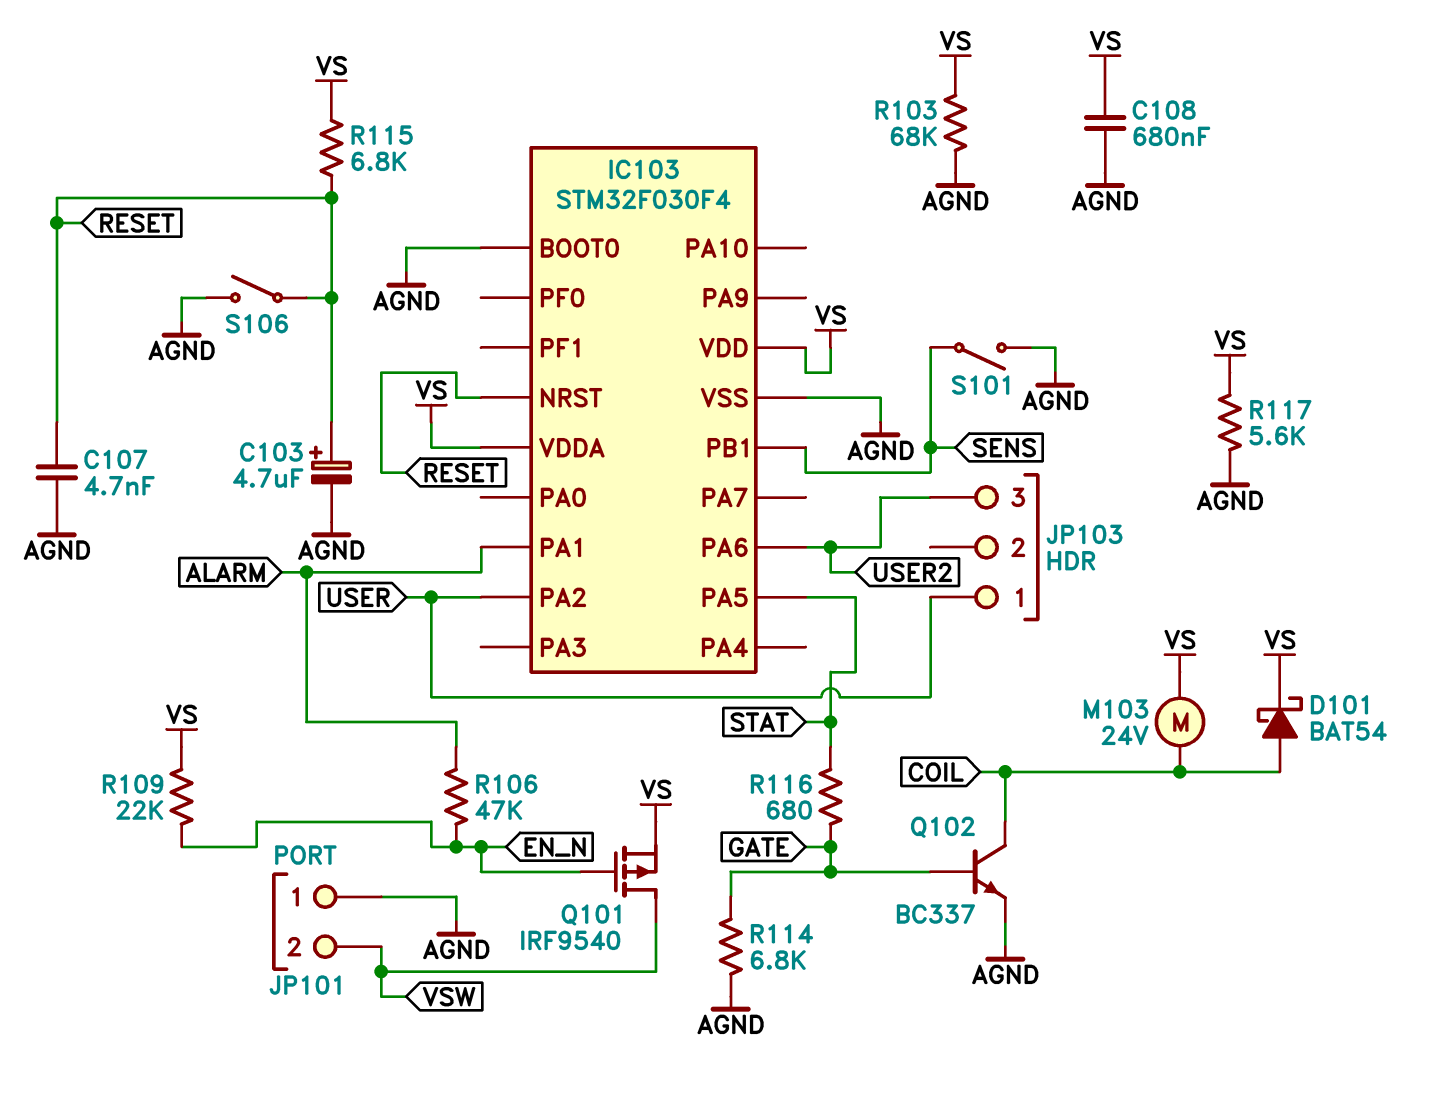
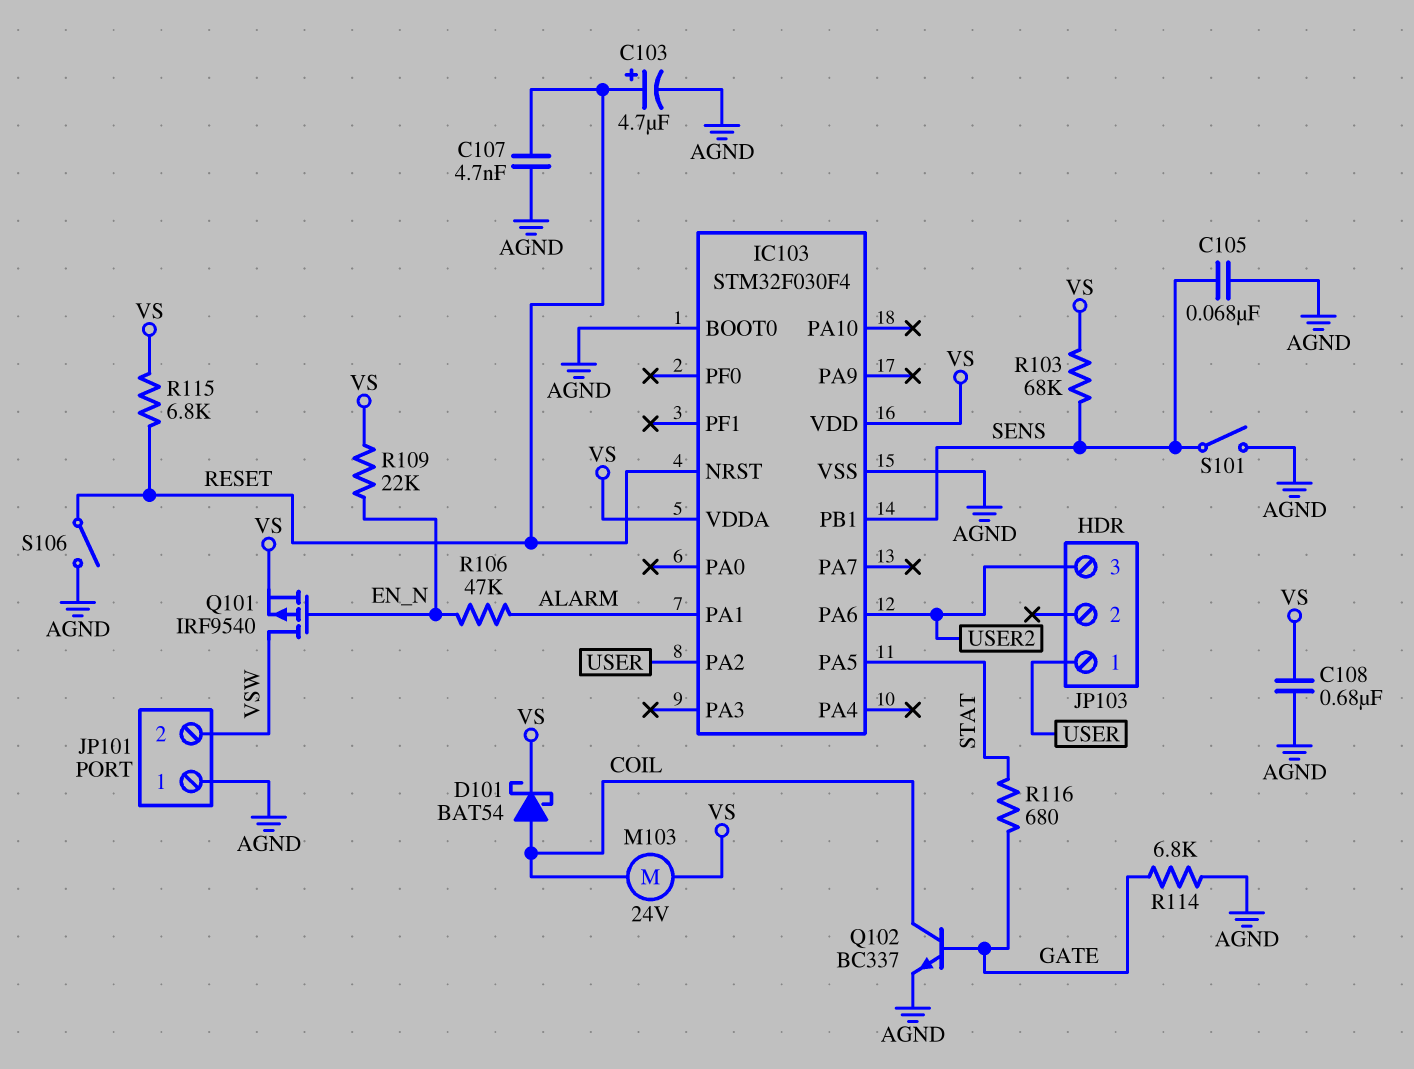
C105: none -> 68nF (AGND, SENS)
R103: 68k (AGND, VS) -> 68k (SENS, VS)
R117: 5.6k (AGND, VS) -> none

